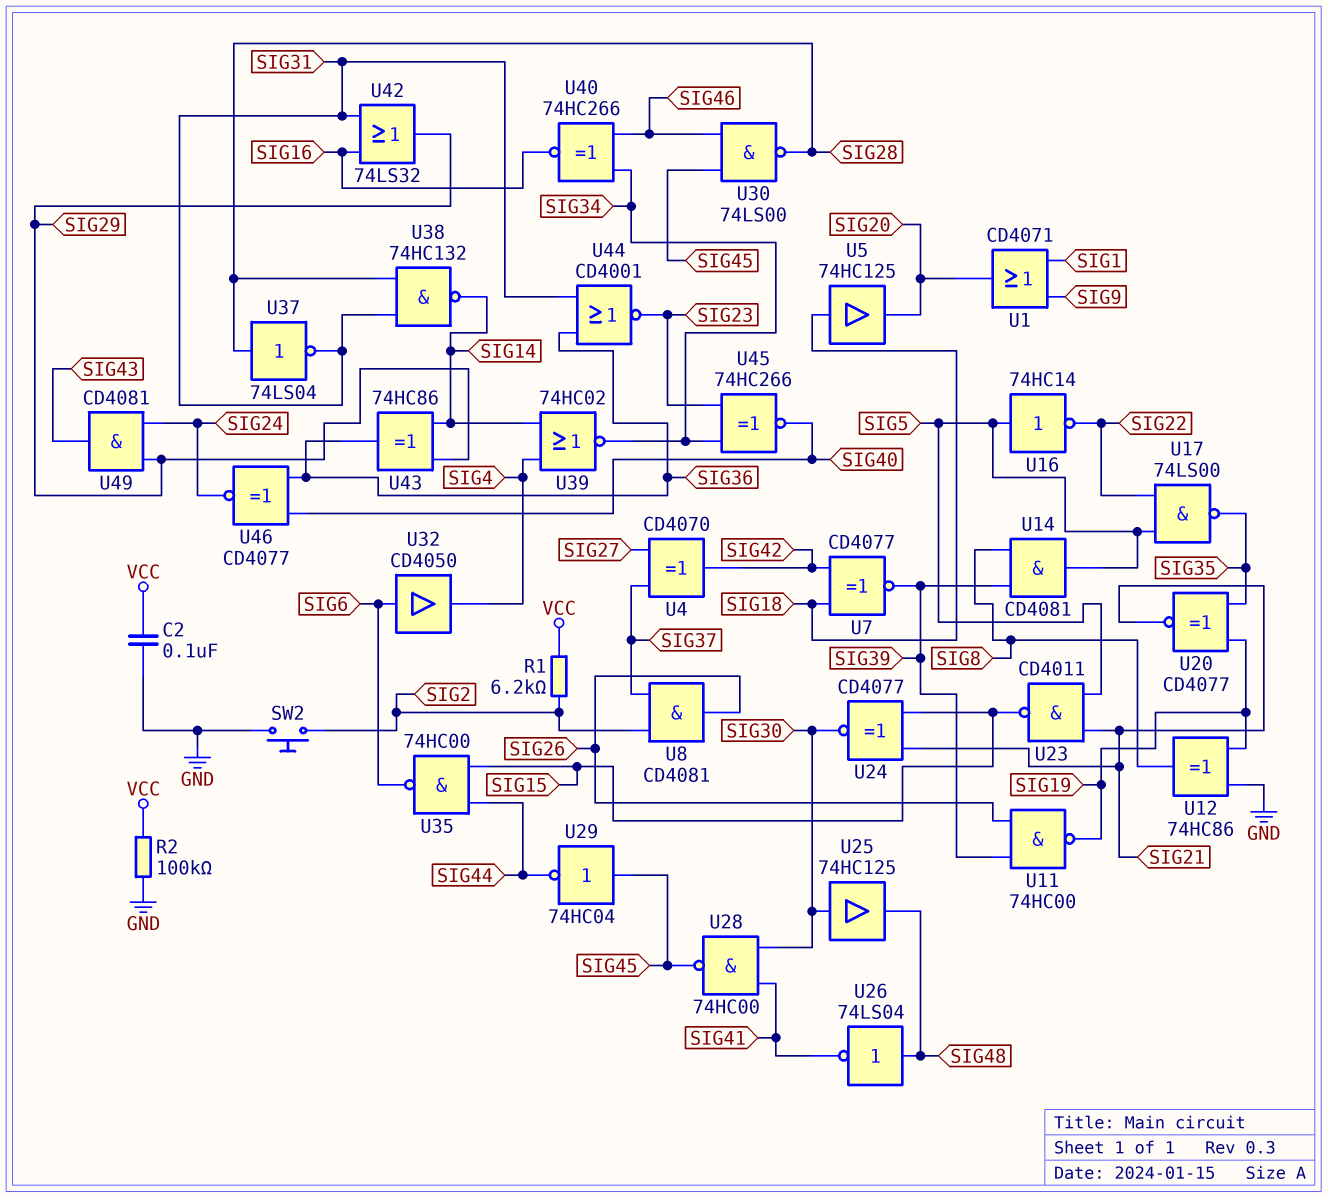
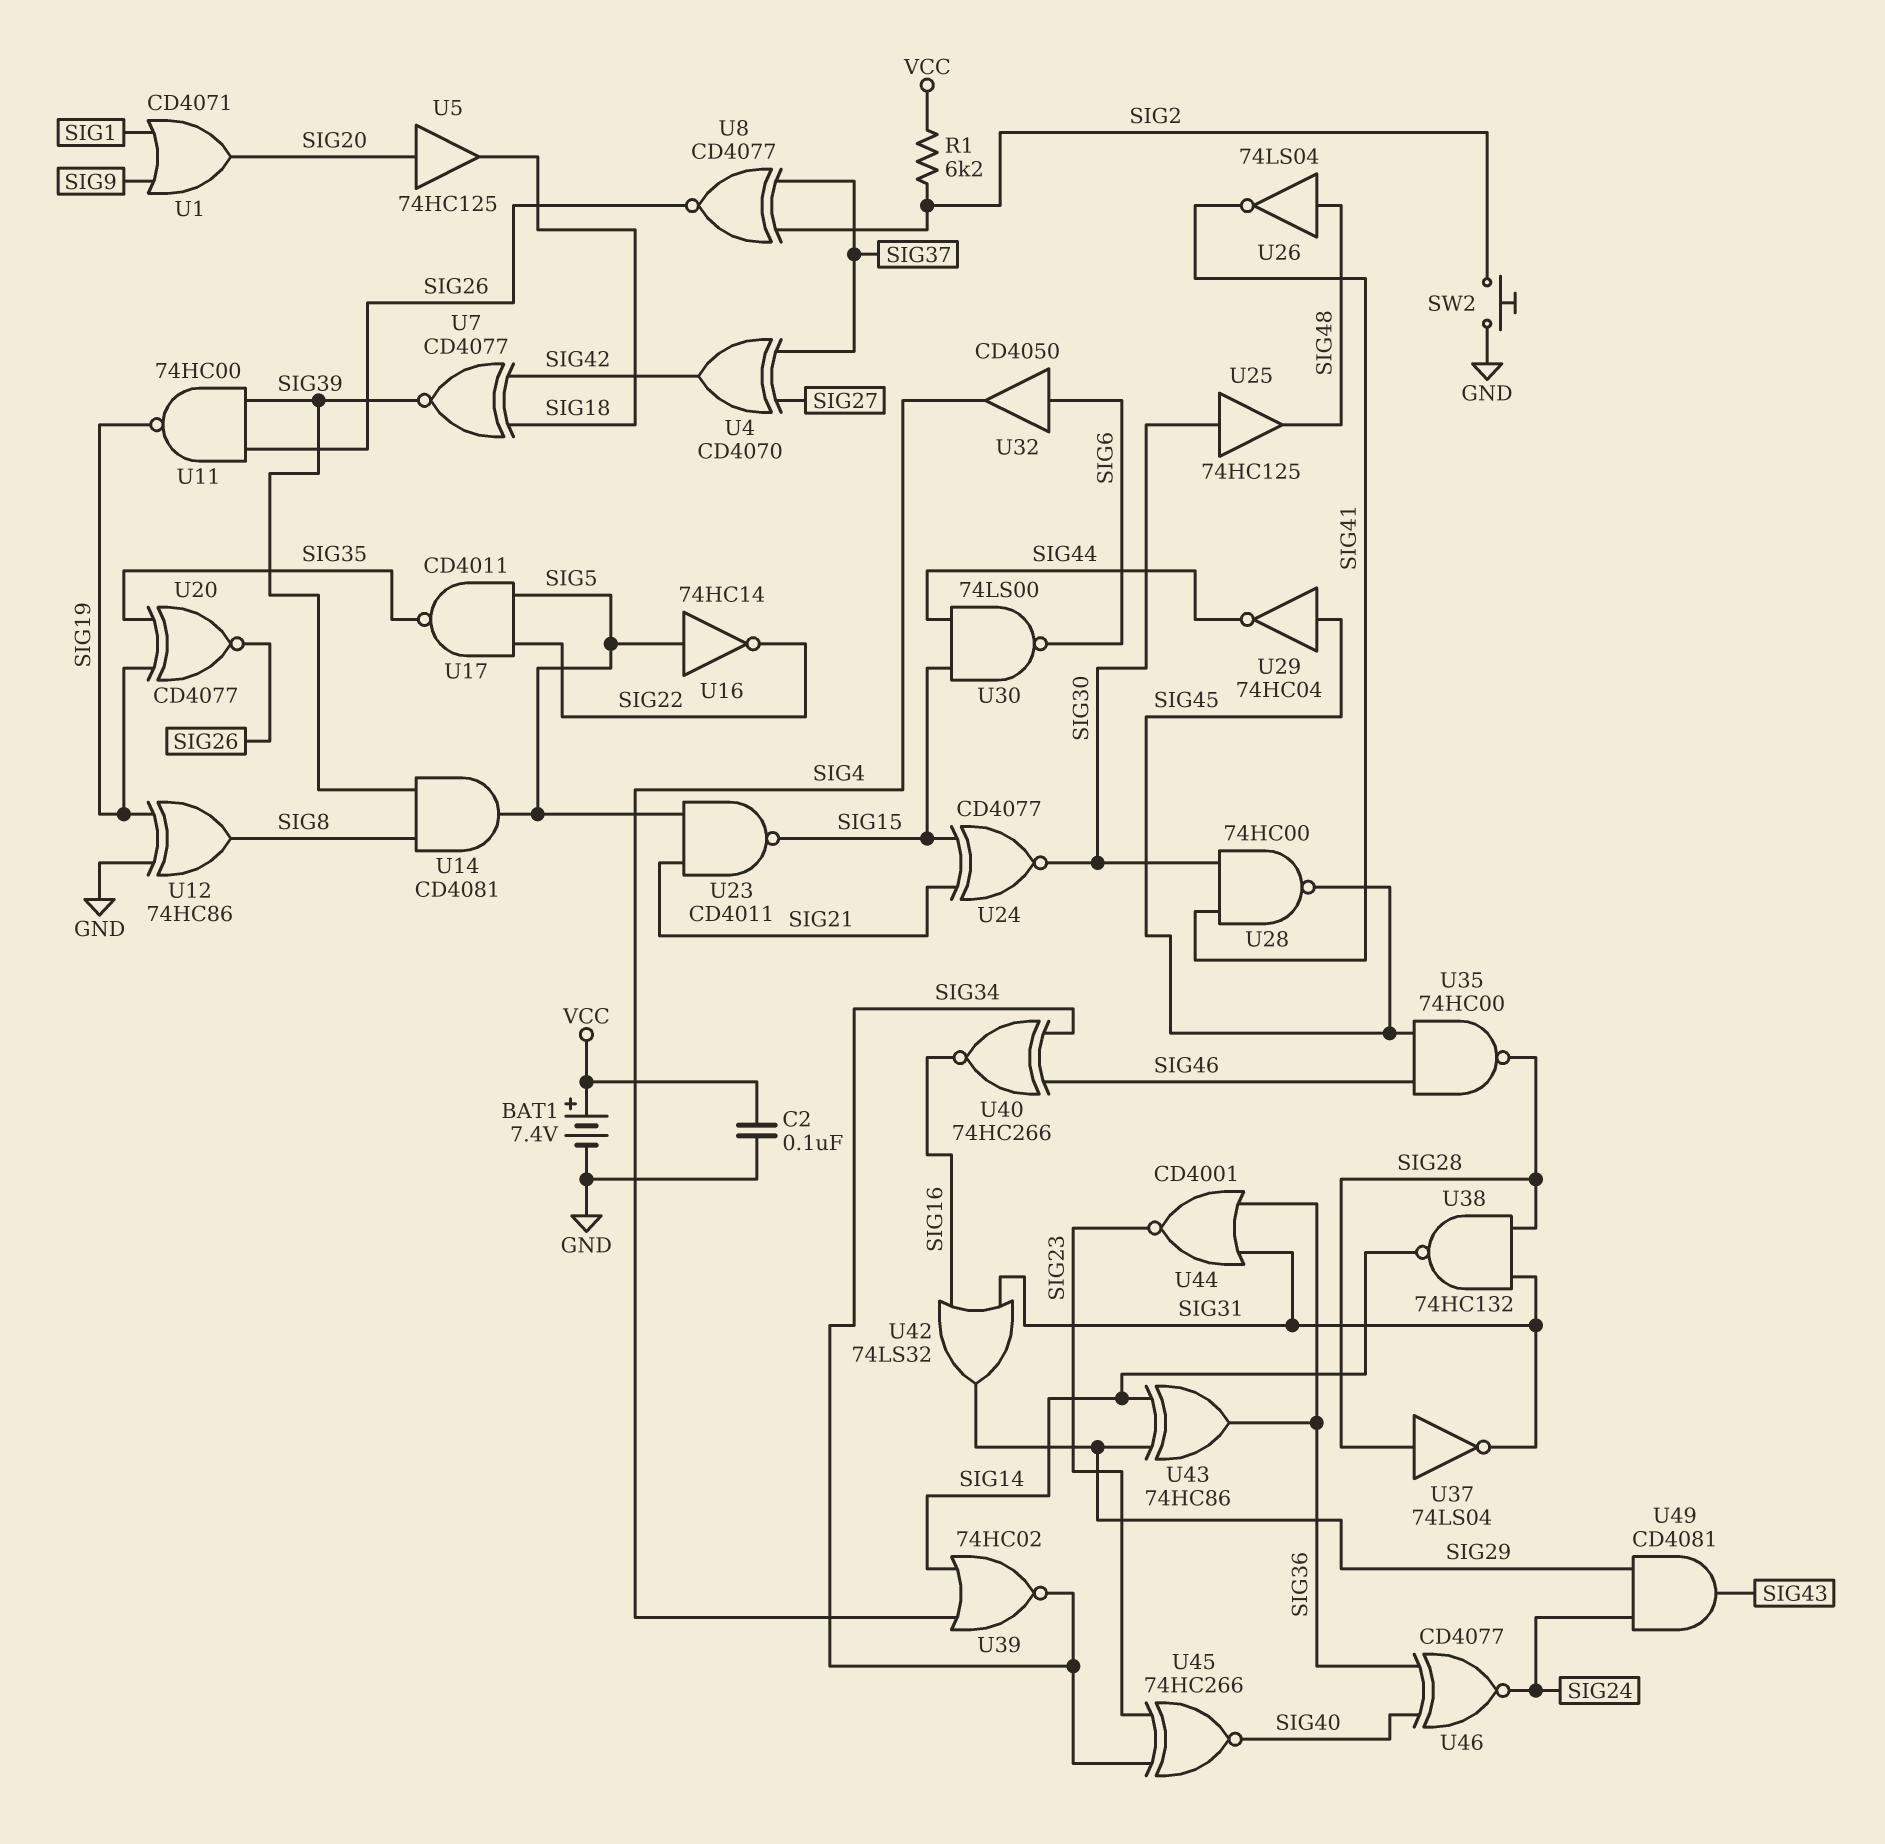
BAT1: none -> 7.4V (plus VCC, minus GND)
R2: 100k (GND, VCC) -> none
U5: buffer 74HC125 (in SIG18, out SIG20) -> buffer 74HC125 (in SIG20, out SIG18)
U8: AND CD4081 (in SIG2, in SIG37, out SIG26) -> XNOR CD4077 (in SIG2, in SIG37, out SIG26)
U17: NAND 74LS00 (in SIG5, in SIG22, out SIG35) -> NAND CD4011 (in SIG5, in SIG22, out SIG35)
U20: XNOR CD4077 (in SIG19, in SIG35, out SIG21) -> XNOR CD4077 (in SIG19, in SIG35, out SIG26)
U30: NAND 74LS00 (in SIG45, in SIG46, out SIG28) -> NAND 74LS00 (in SIG15, in SIG44, out SIG6)
U35: NAND 74HC00 (in SIG15, in SIG44, out SIG6) -> NAND 74HC00 (in SIG45, in SIG46, out SIG28)

